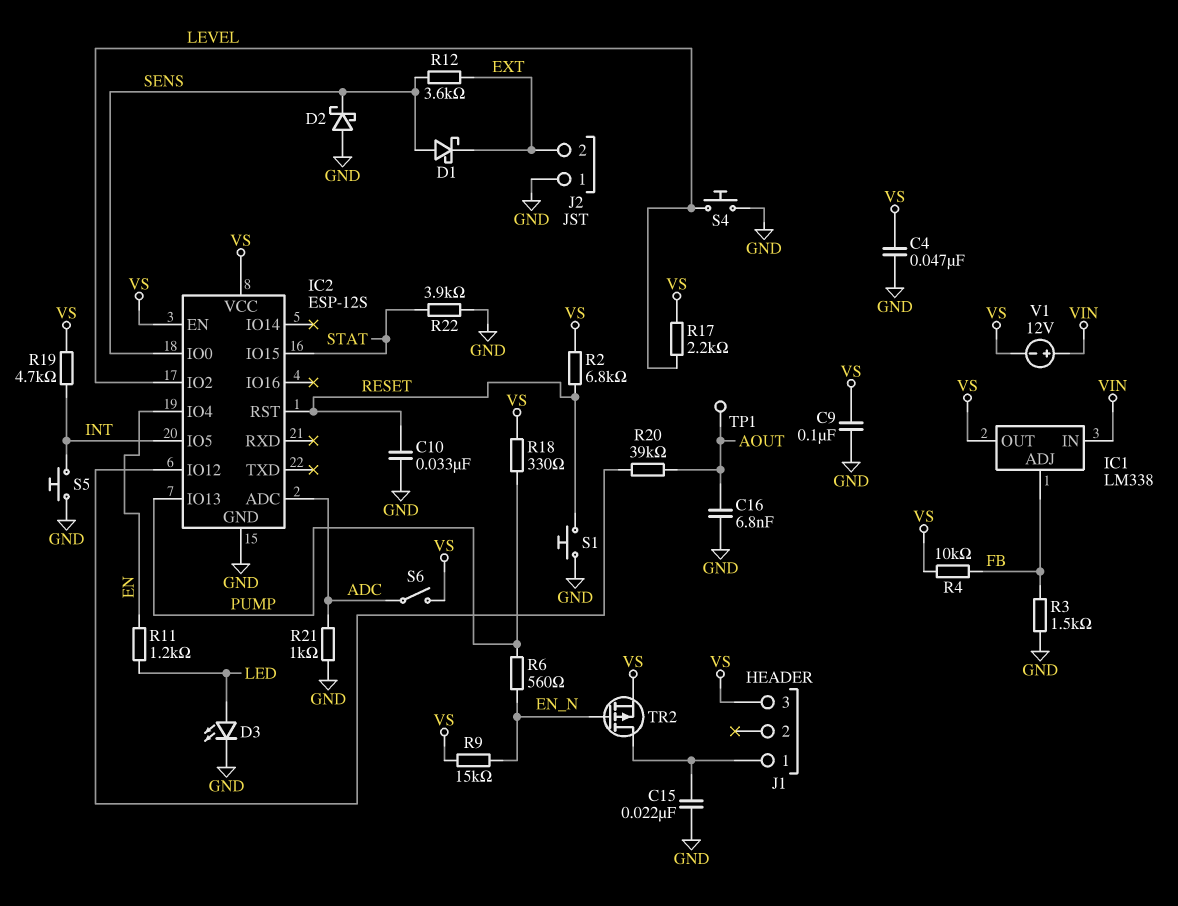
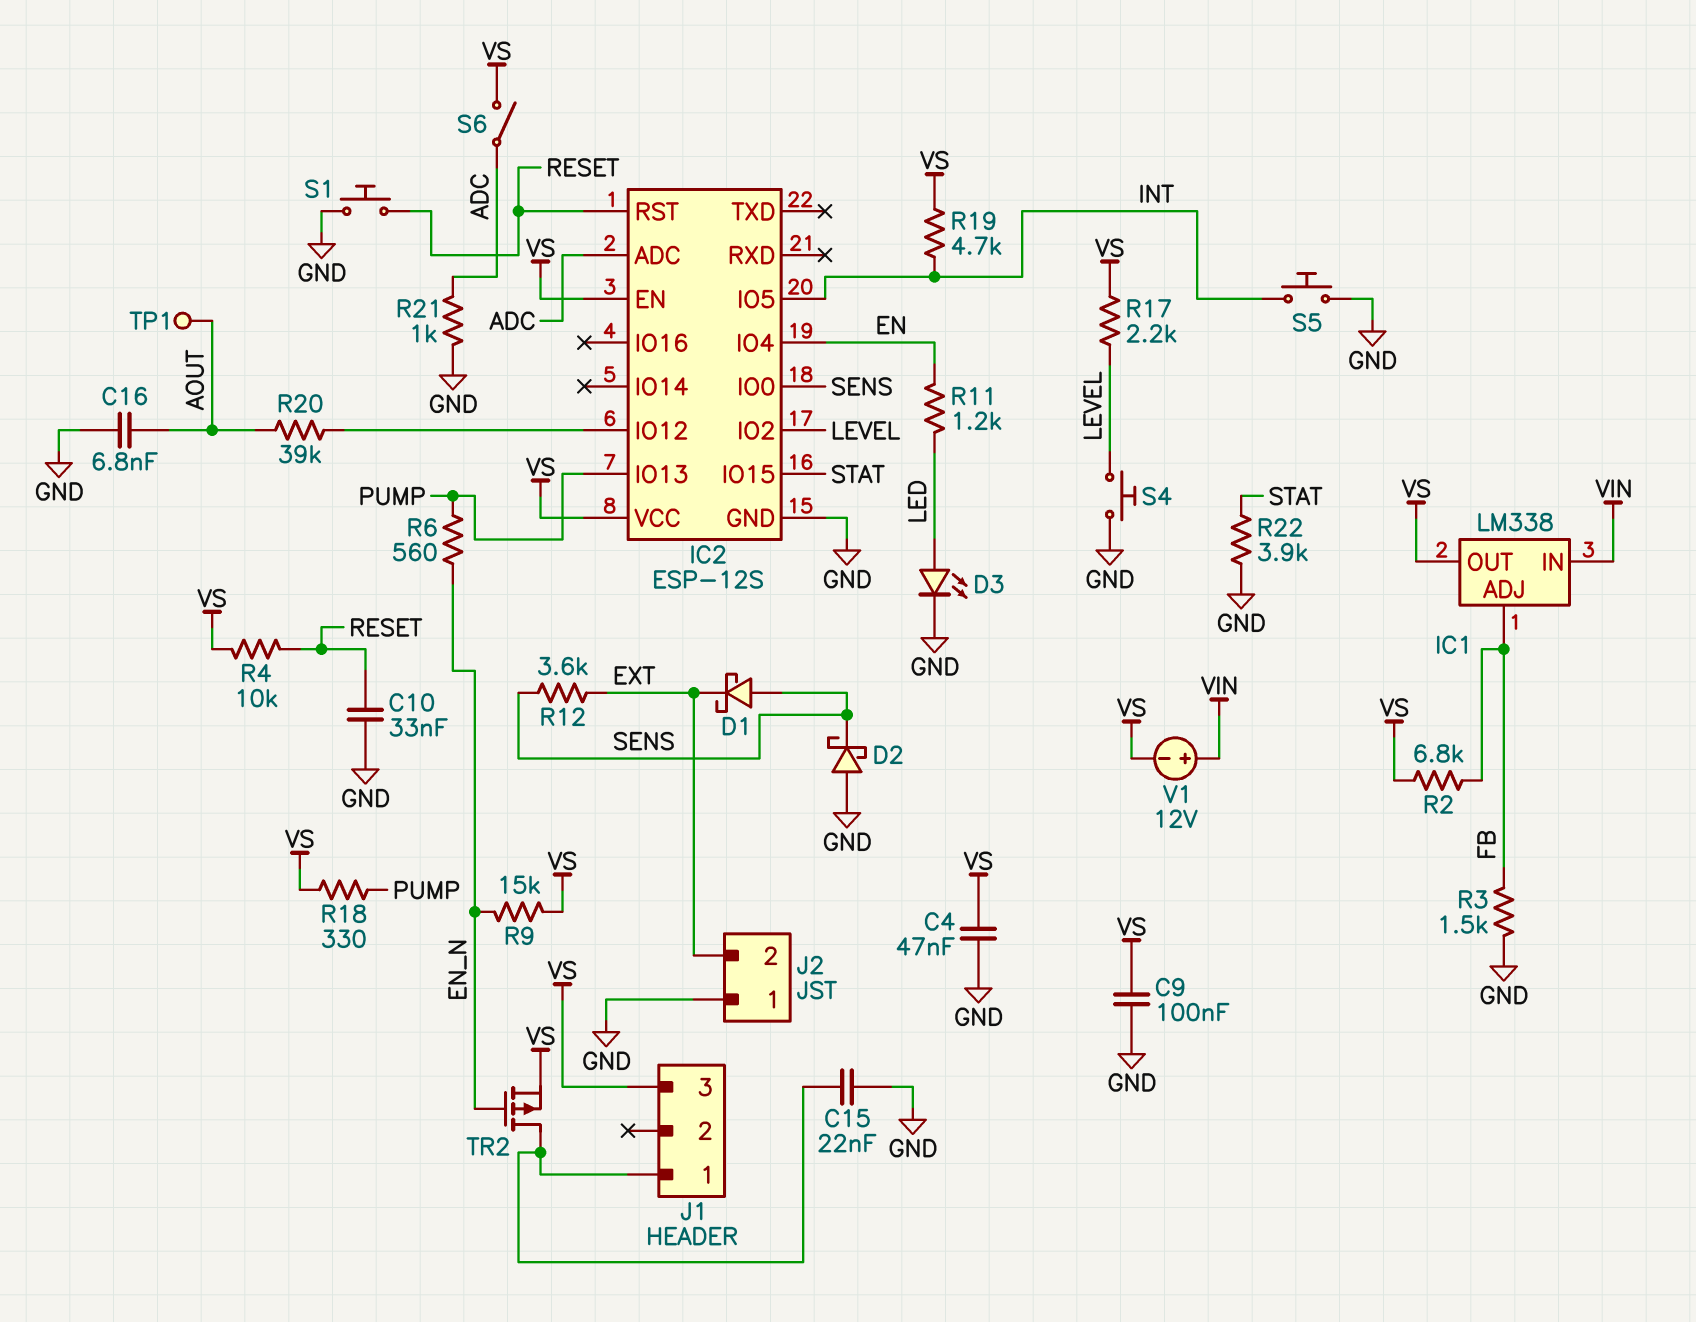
R2: 6.8k (RESET, VS) -> 6.8k (FB, VS)
R4: 10k (FB, VS) -> 10k (RESET, VS)

